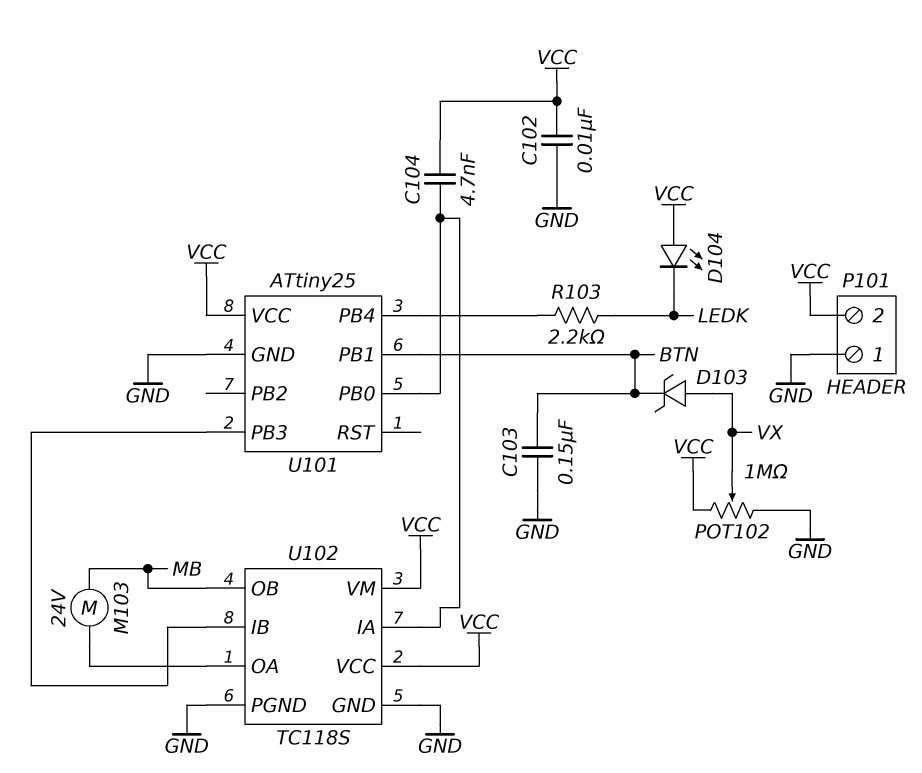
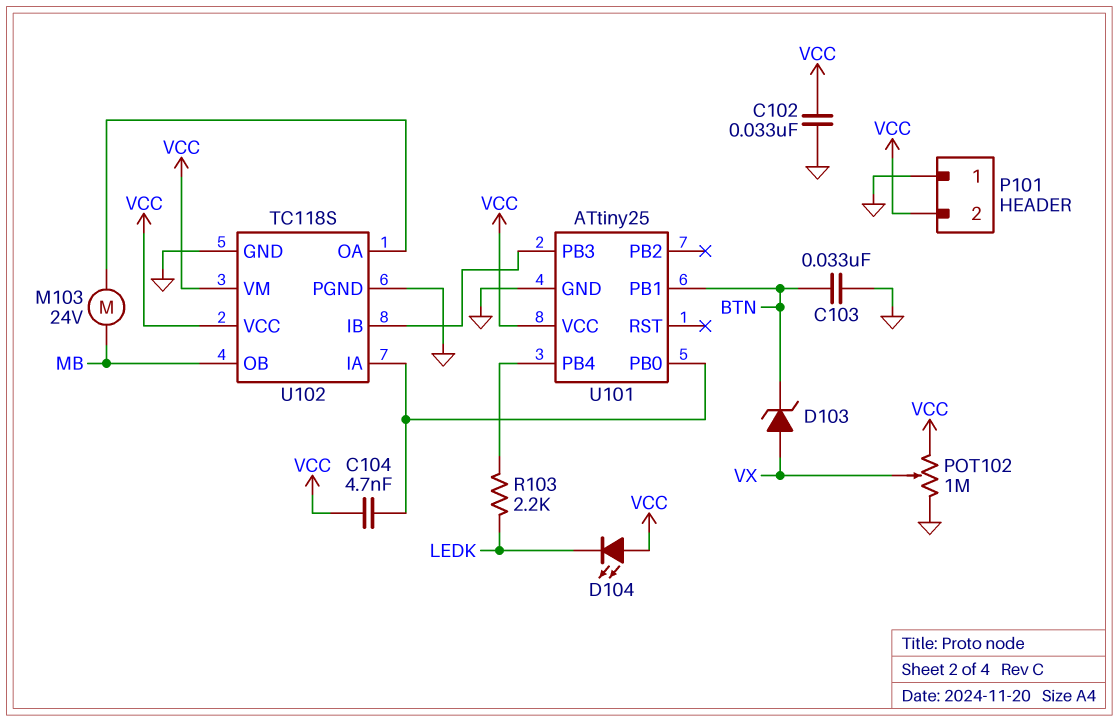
C102: 10nF (GND, VCC) -> 33nF (GND, VCC)
C103: 150nF (BTN, GND) -> 33nF (BTN, GND)

